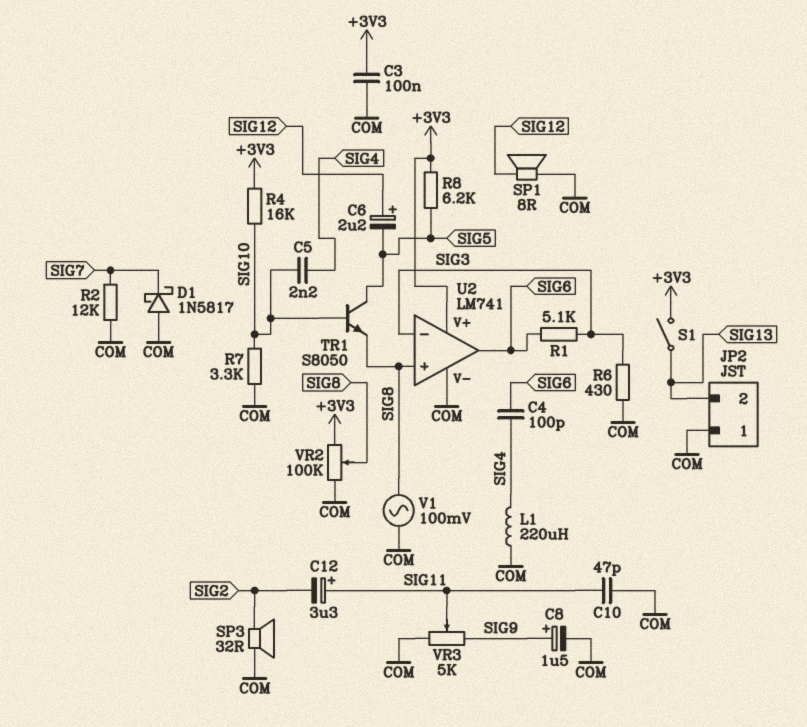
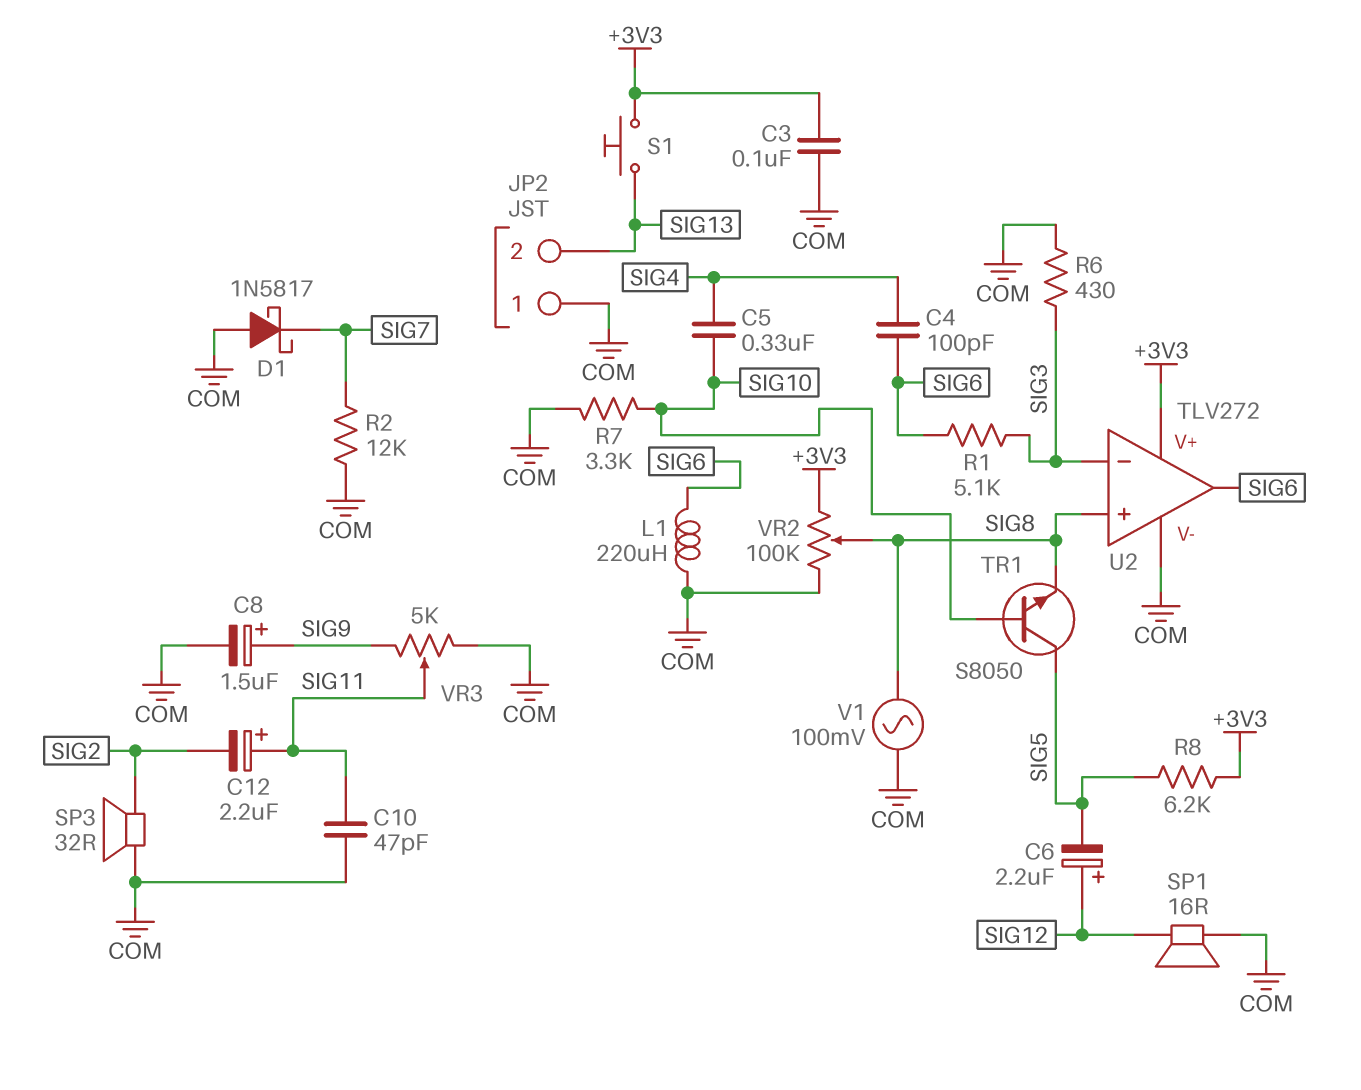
C5: 2.2nF (SIG4, SIG10) -> 330nF (SIG4, SIG10)
C12: 3.3uF (plus SIG11, minus SIG2) -> 2.2uF (plus SIG11, minus SIG2)
L1: 220uH (COM, SIG4) -> 220uH (COM, SIG6)
R4: 16k (+3V3, SIG10) -> none
S1: switch (+3V3, SIG13) -> button (+3V3, SIG13)
SP1: speaker 8R (COM, SIG12) -> speaker 16R (COM, SIG12)
U2: LM741 -> TLV272

